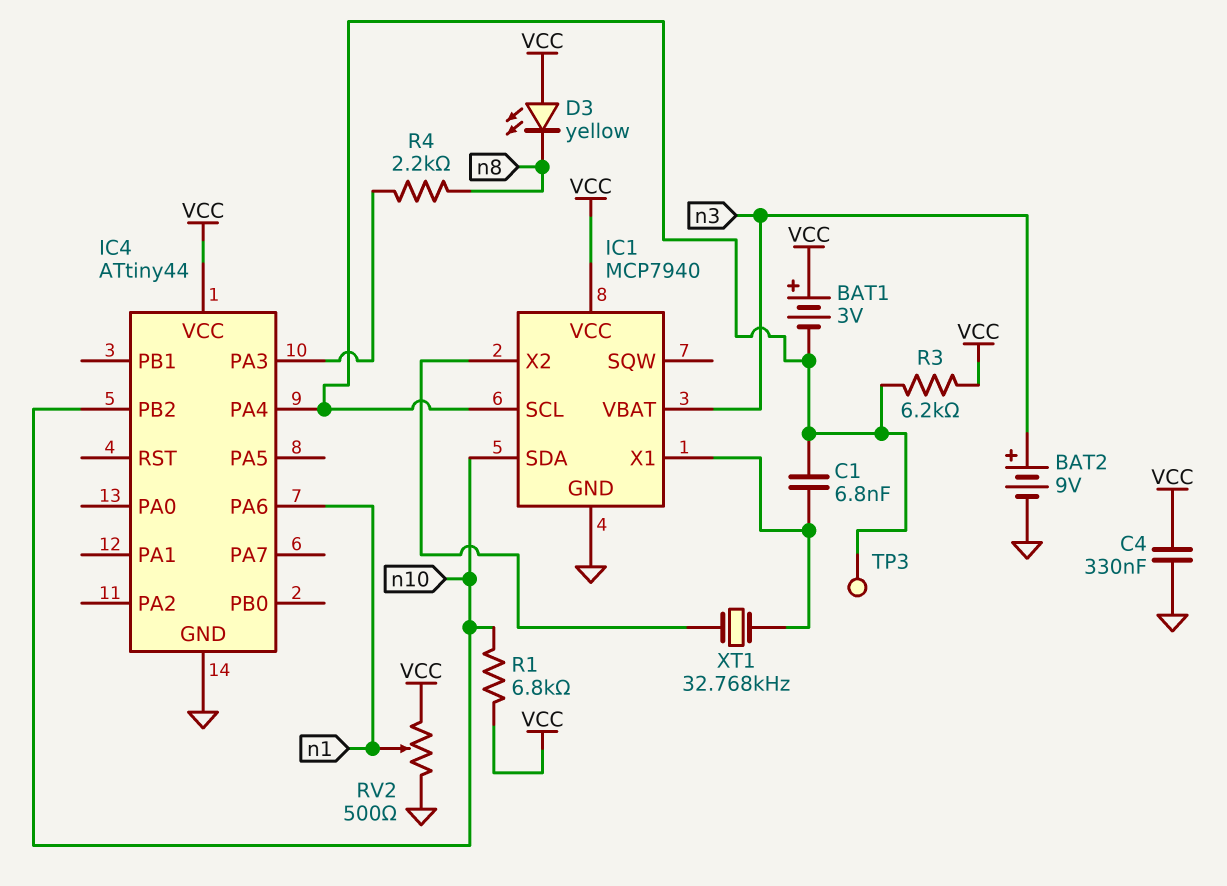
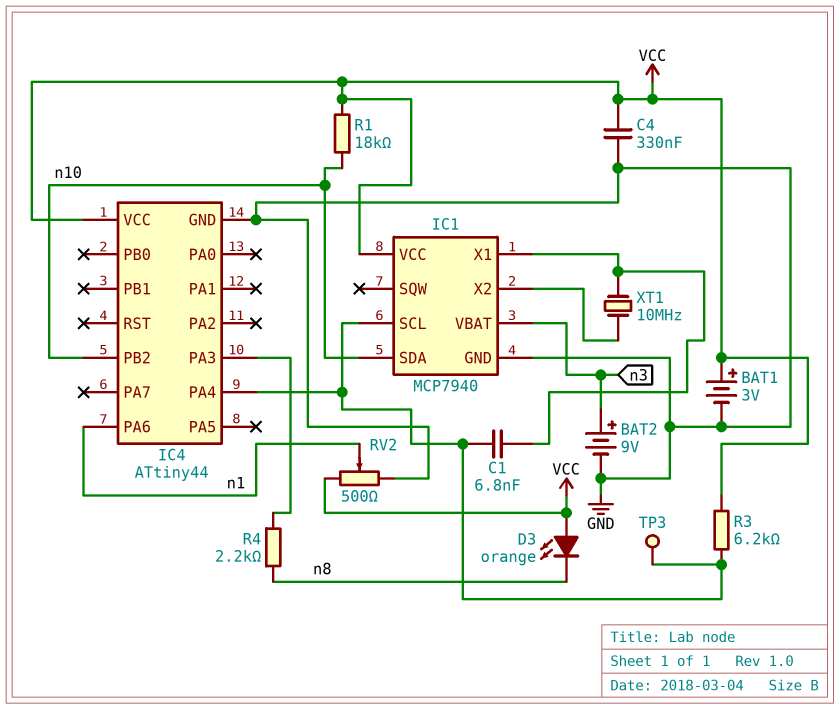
BAT1: 3V (plus VCC, minus IC1/SCL) -> 3V (plus VCC, minus GND)
D3: LED yellow (A VCC, K n8) -> LED orange (A VCC, K n8)
R1: 6.8k (VCC, n10) -> 18k (VCC, n10)
XT1: 32.768kHz (IC1/X1, IC1/X2) -> 10MHz (IC1/X1, IC1/X2)

